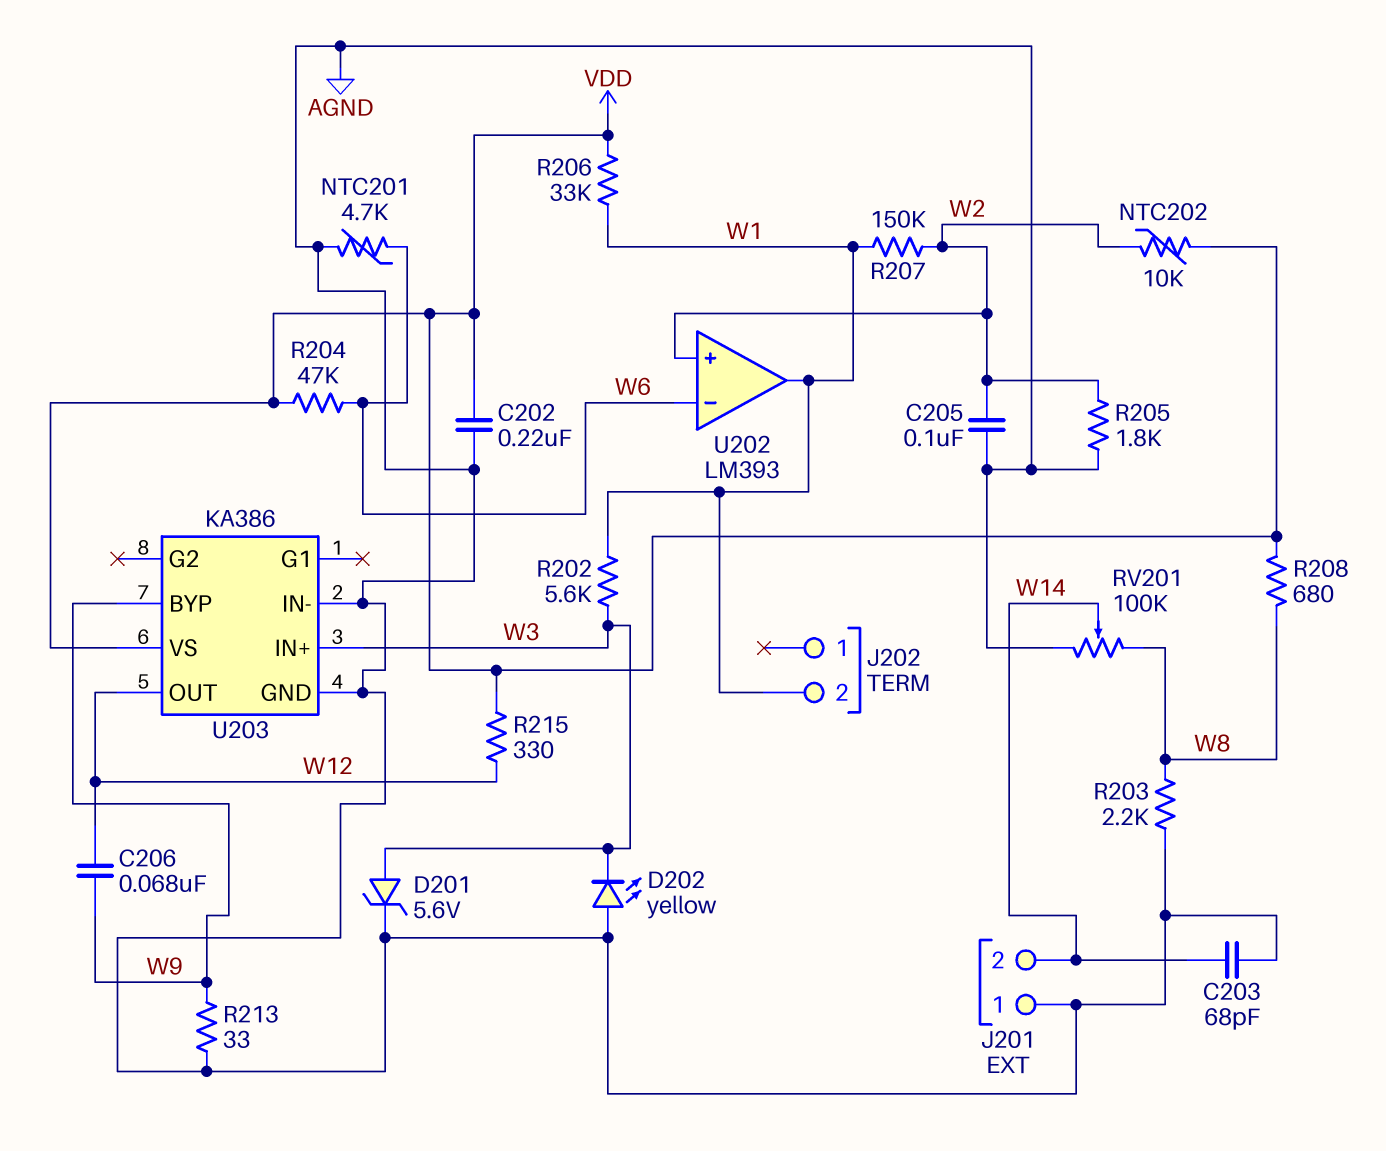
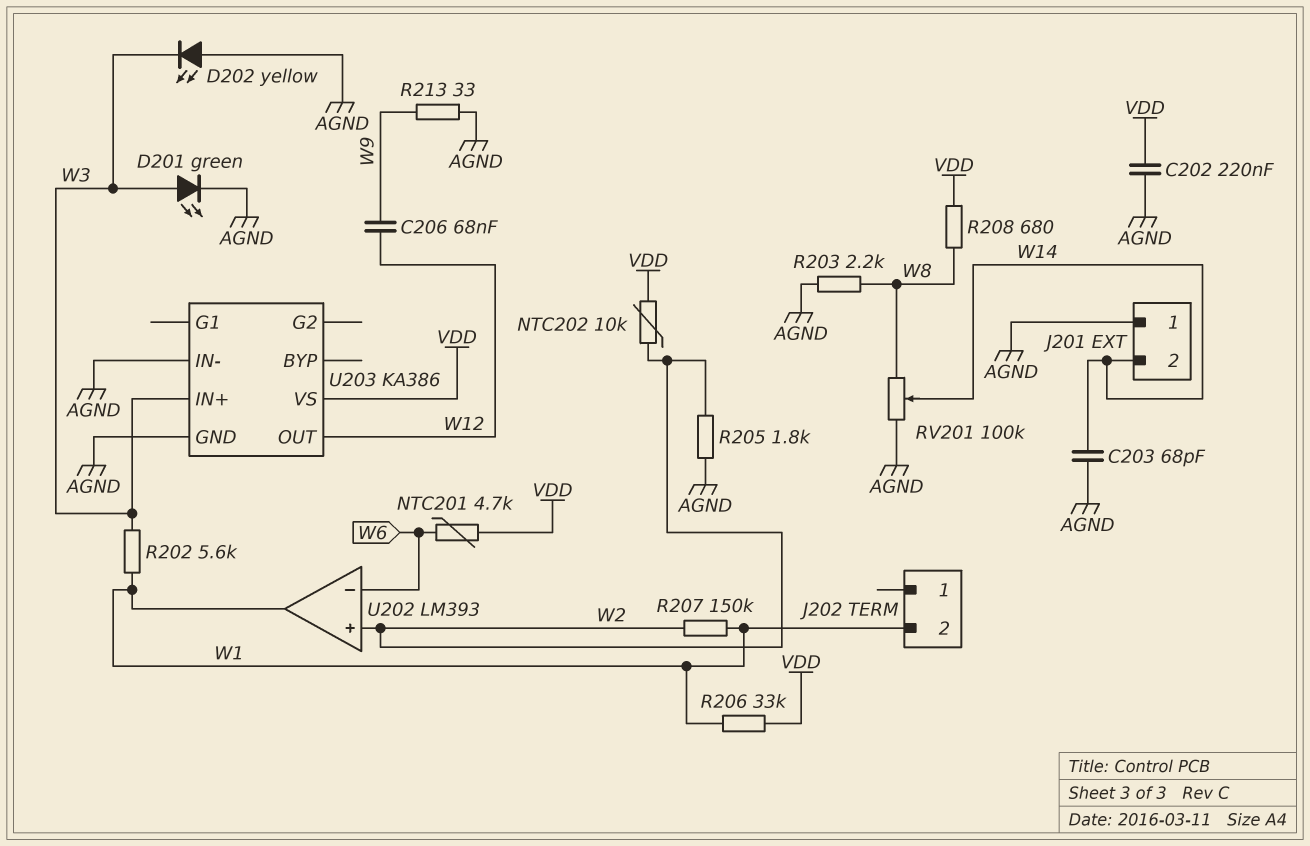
C205: 100nF (AGND, W2) -> none
D201: zener 5.6V (A W3, K AGND) -> LED green (A W3, K AGND)
NTC201: 4.7k (AGND, W6) -> 4.7k (VDD, W6)
R204: 47k (VDD, W6) -> none
R215: 330 (VDD, W12) -> none
U203 pin BYP: W9 -> none

